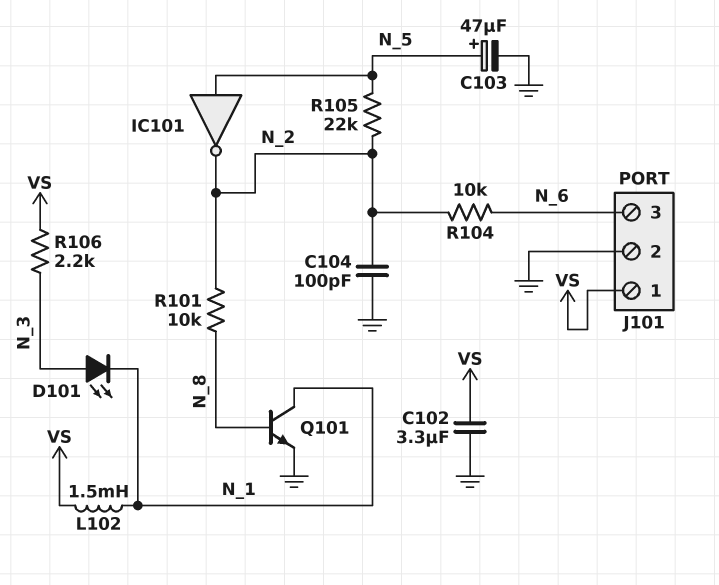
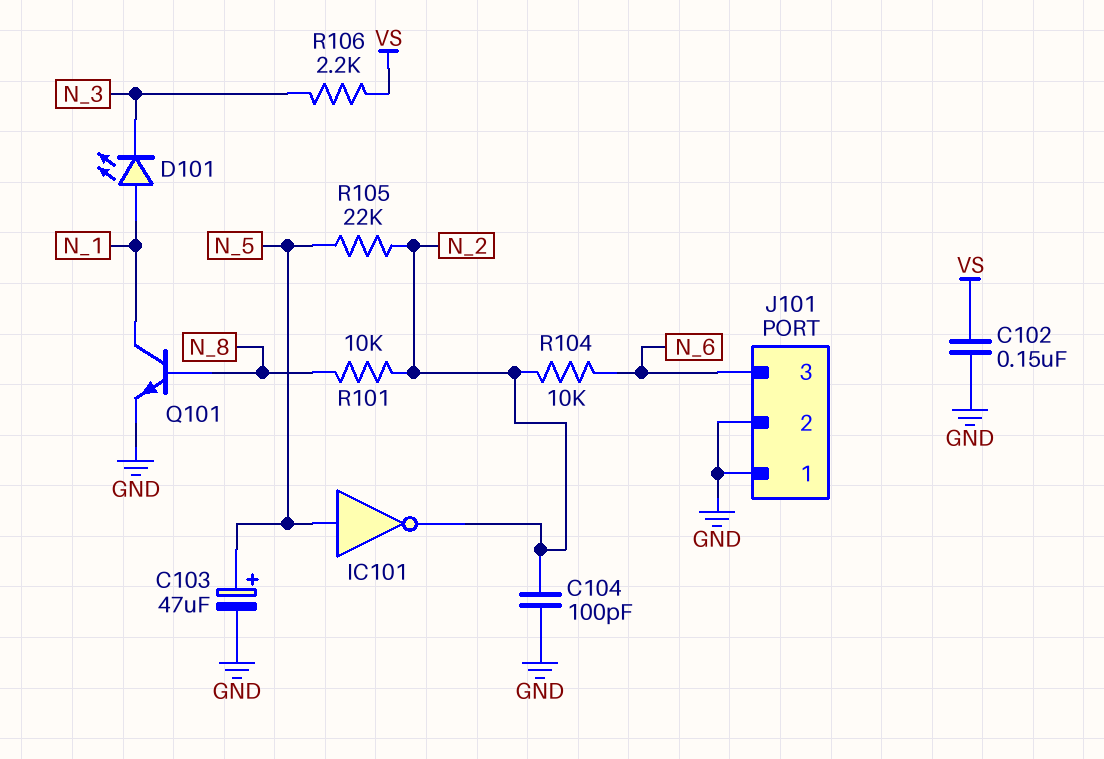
C102: 3.3uF (GND, VS) -> 150nF (GND, VS)
D101: LED (A N_3, K N_1) -> LED (A N_1, K N_3)
J101 pin 1: VS -> GND
L102: 1.5mH (N_1, VS) -> none

